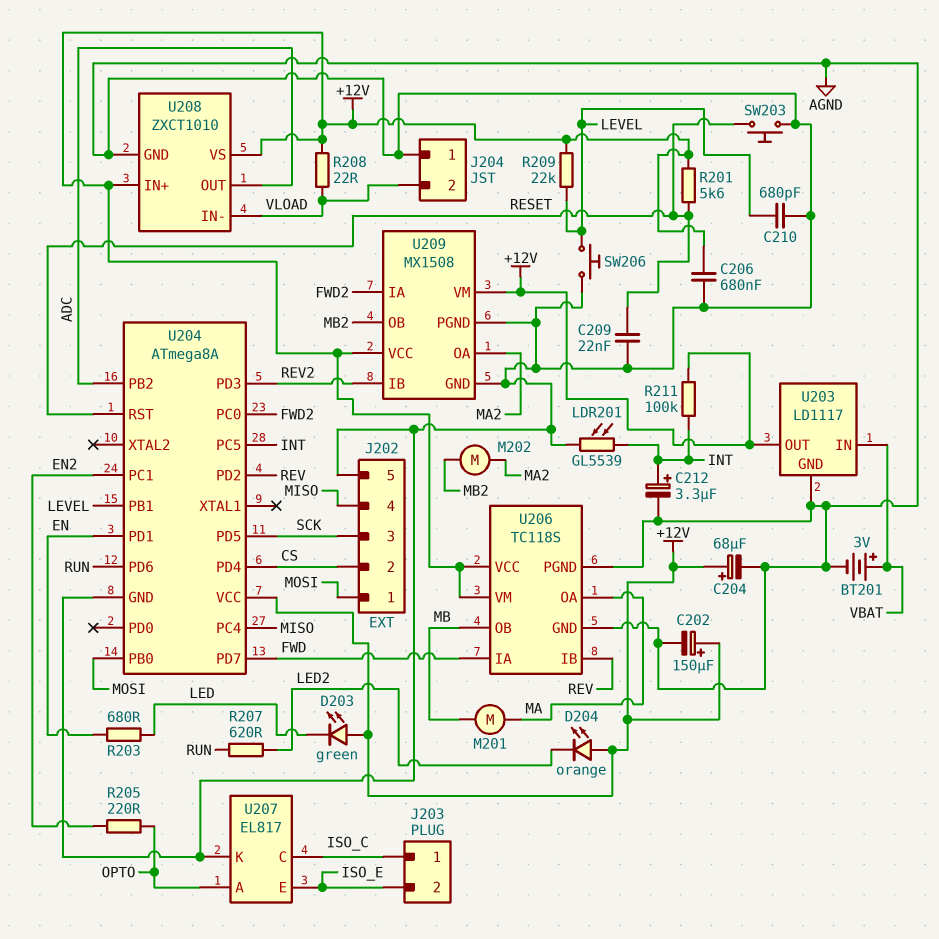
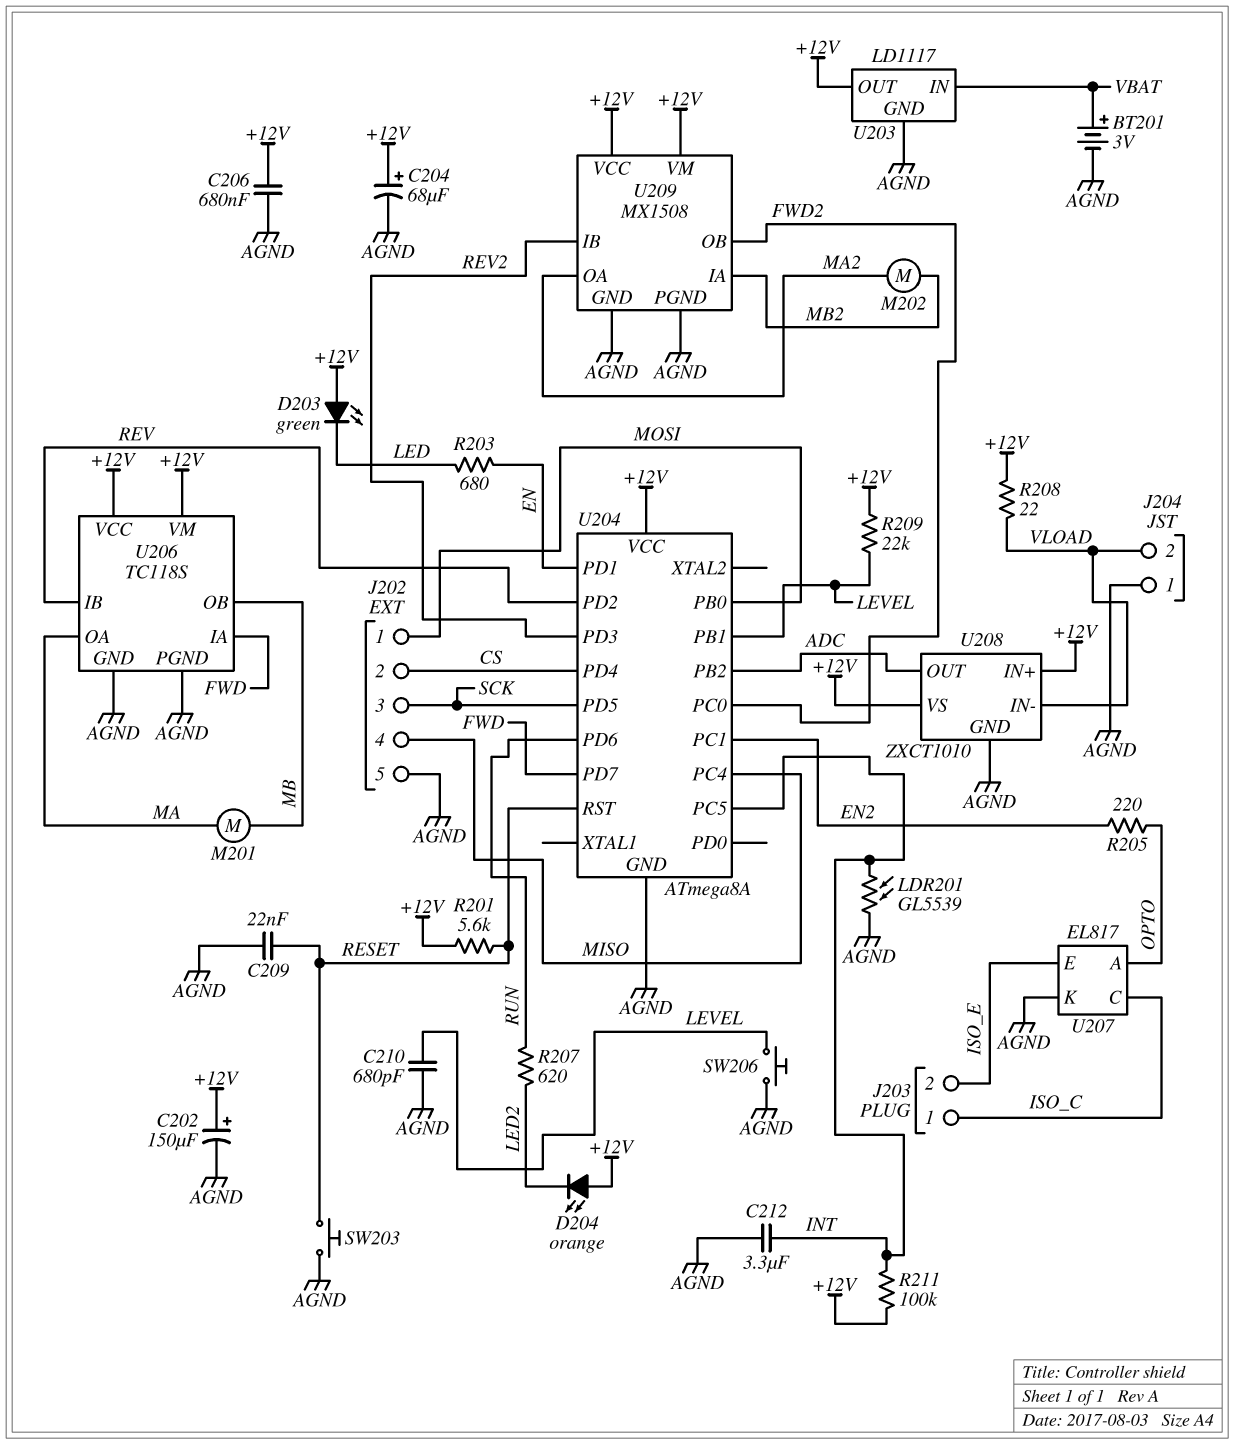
C212: 3.3uF (plus INT, minus AGND) -> 3.3uF (AGND, INT)
U209 pin IA: FWD2 -> MB2
U209 pin OB: MB2 -> FWD2

